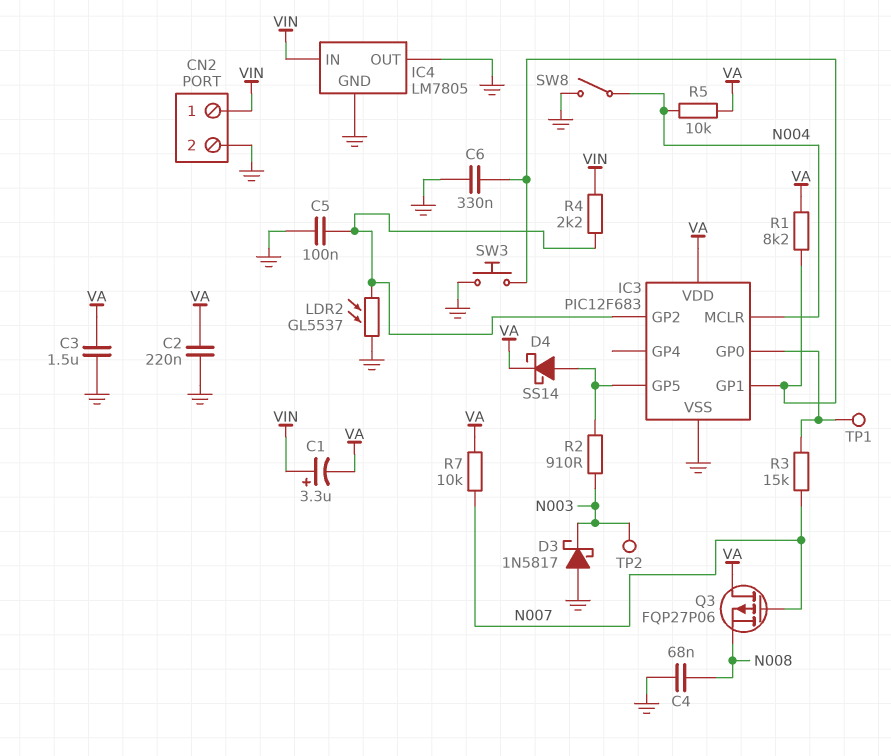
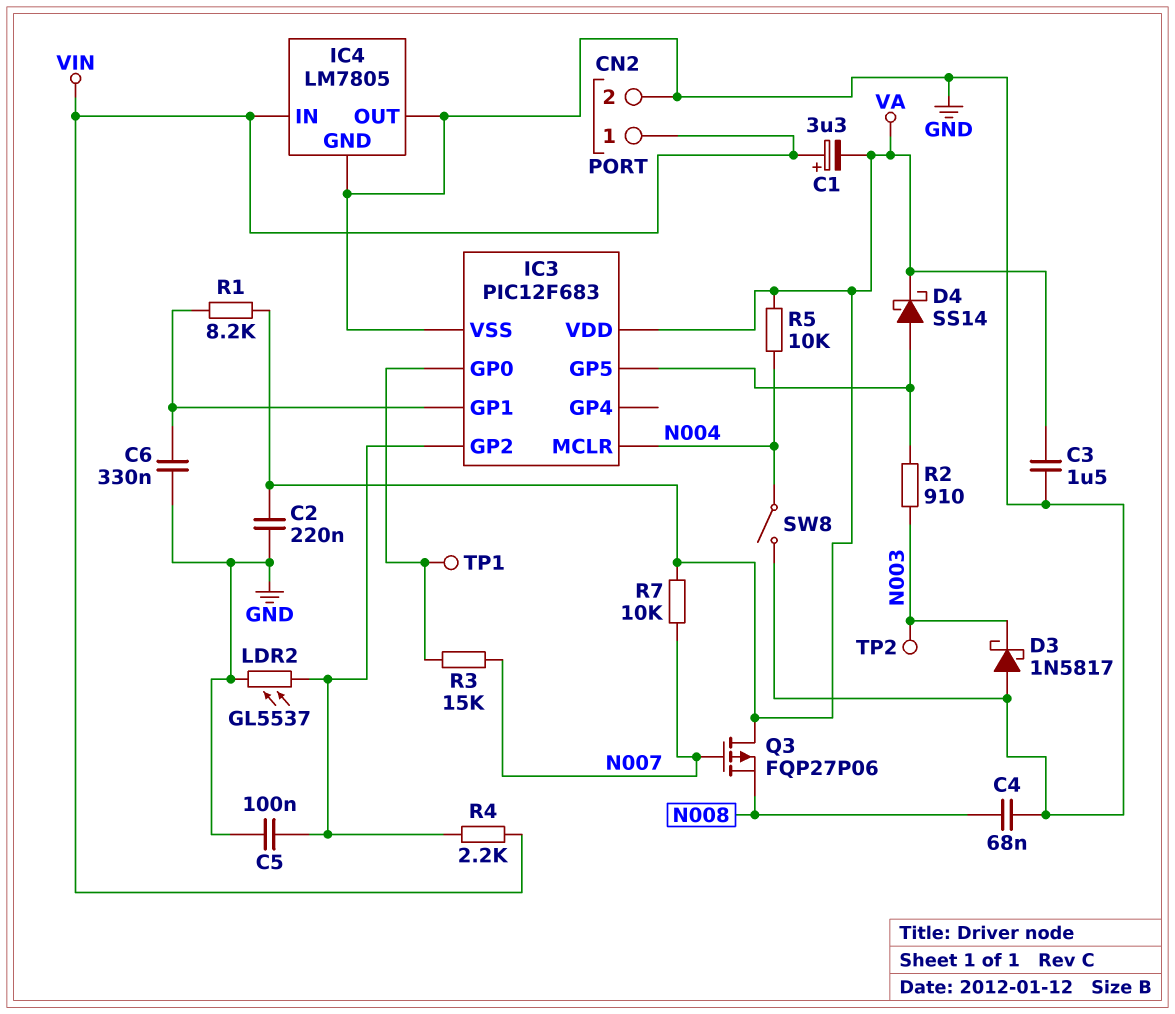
SW3: button (GND, IC3/GP1) -> none

